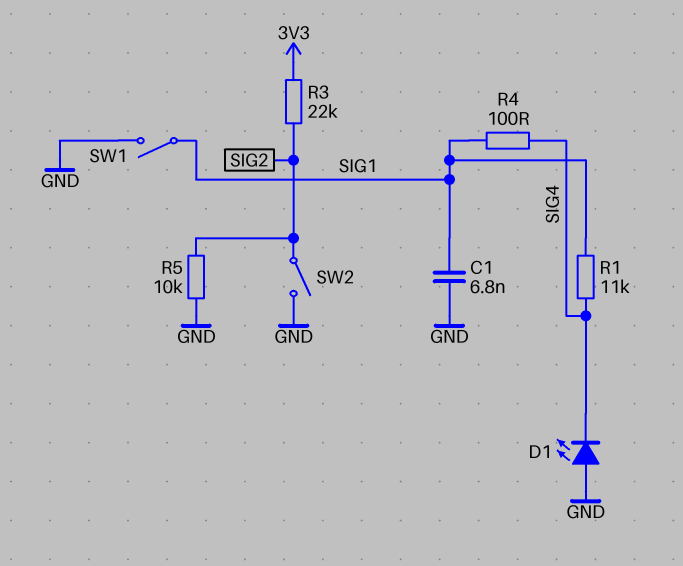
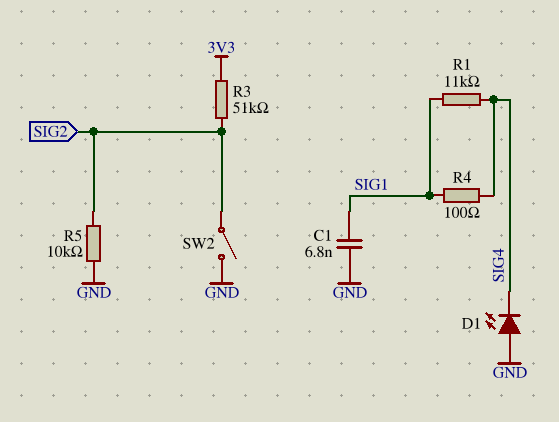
R3: 22k (3V3, SIG2) -> 51k (3V3, SIG2)
SW1: switch (GND, SIG1) -> none

